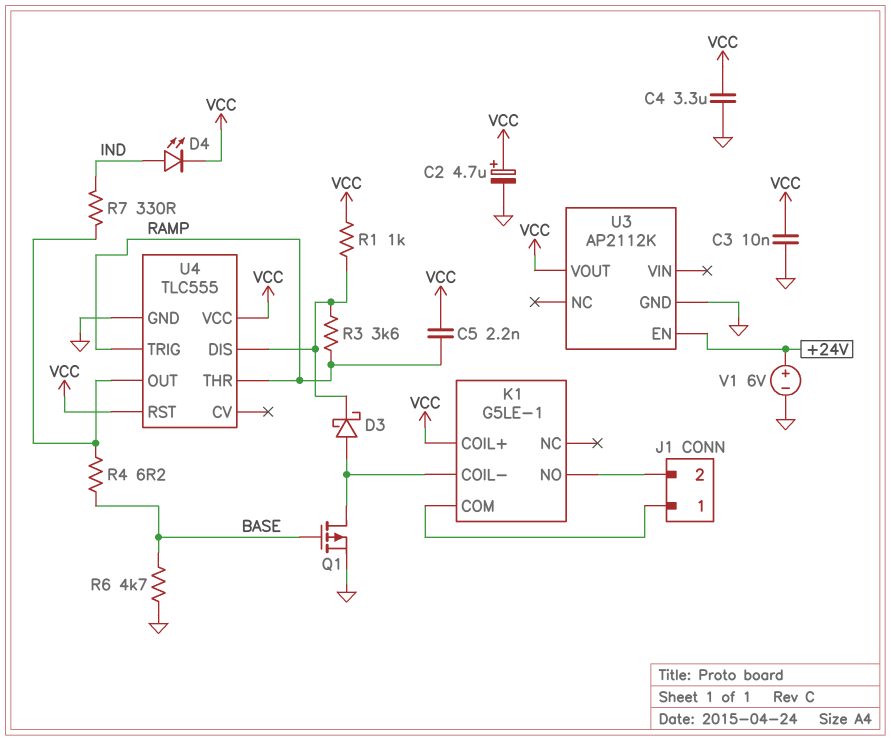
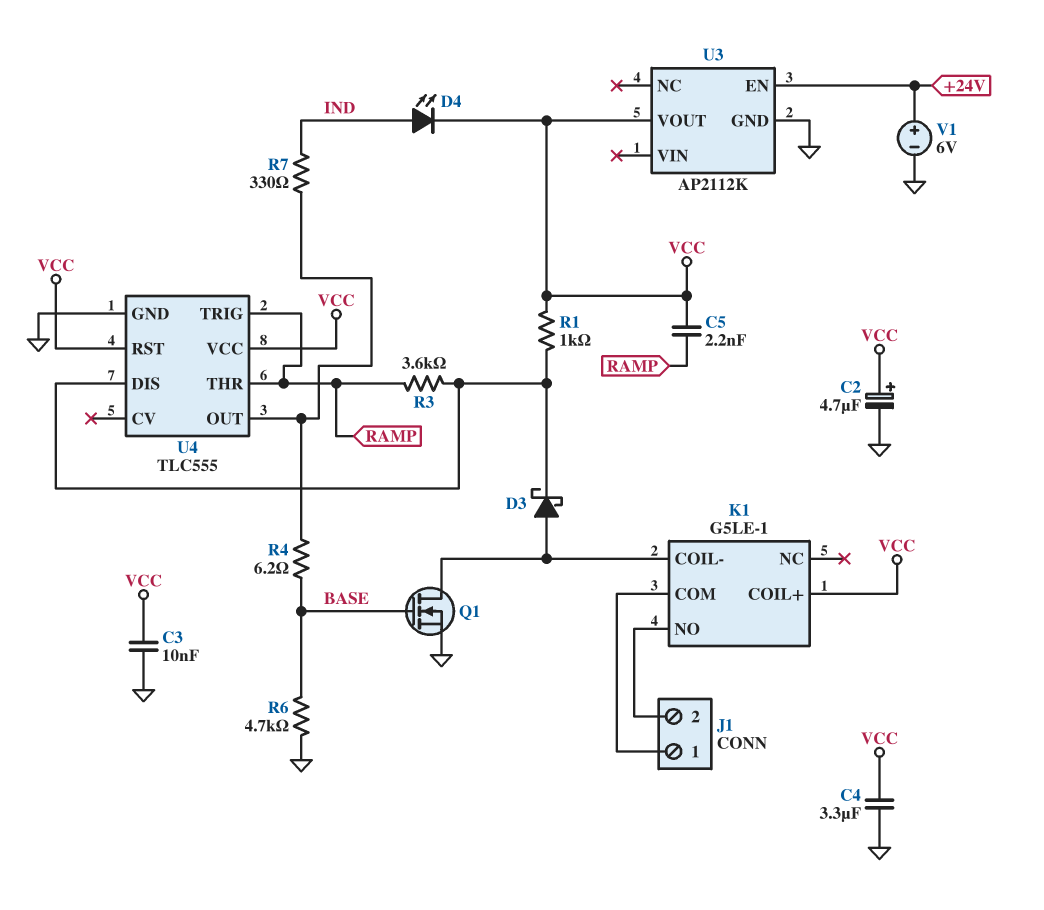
Q1: PMOS (G BASE, D K1/COIL-, S GND) -> NMOS (G BASE, D K1/COIL-, S GND)

